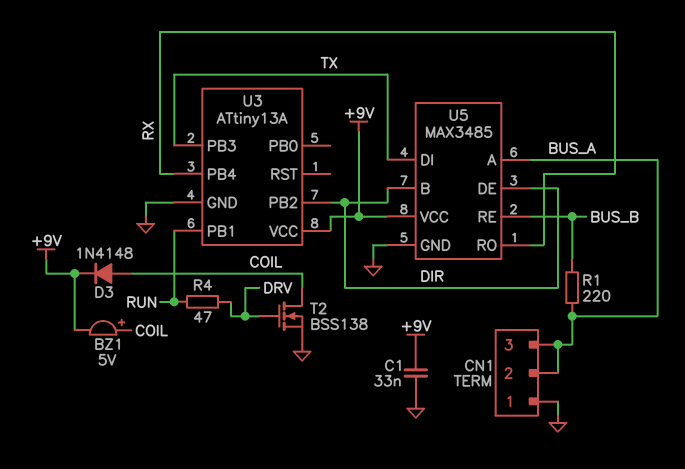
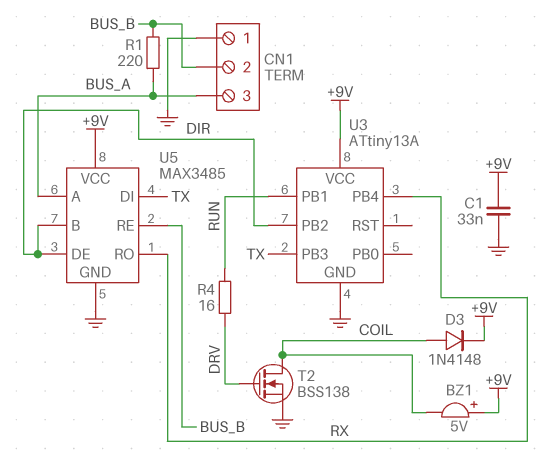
BZ1: buzzer 5V (plus COIL, minus +9V) -> buzzer 5V (plus +9V, minus COIL)
CN1 pin 2: BUS_A -> BUS_B
R4: 47 (DRV, RUN) -> 16 (DRV, RUN)

